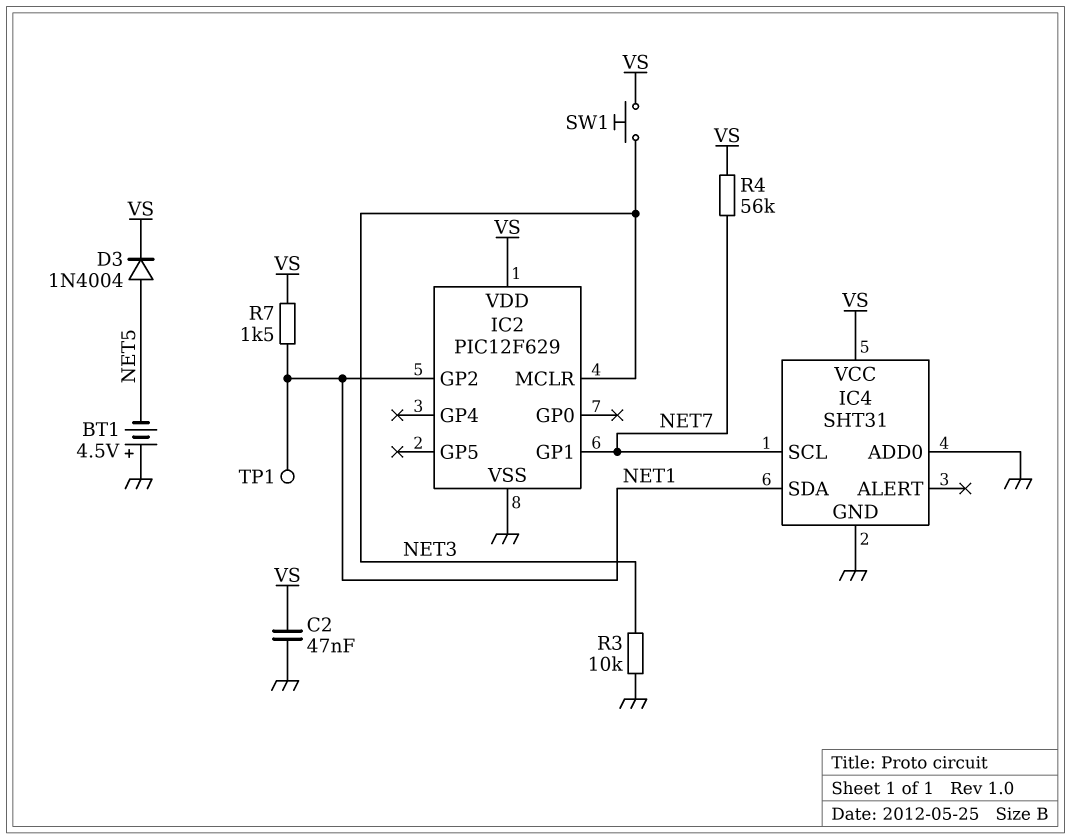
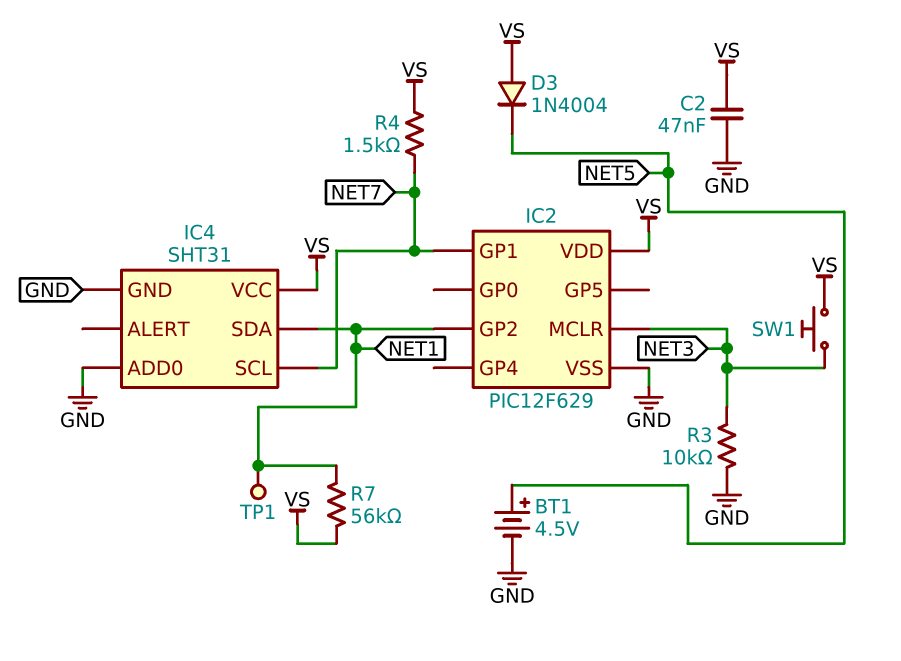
BT1: 4.5V (plus GND, minus NET5) -> 4.5V (plus NET5, minus GND)
D3: diode 1N4004 (A NET5, K VS) -> diode 1N4004 (A VS, K NET5)
R4: 56k (NET7, VS) -> 1.5k (NET7, VS)
R7: 1.5k (NET1, VS) -> 56k (NET1, VS)

